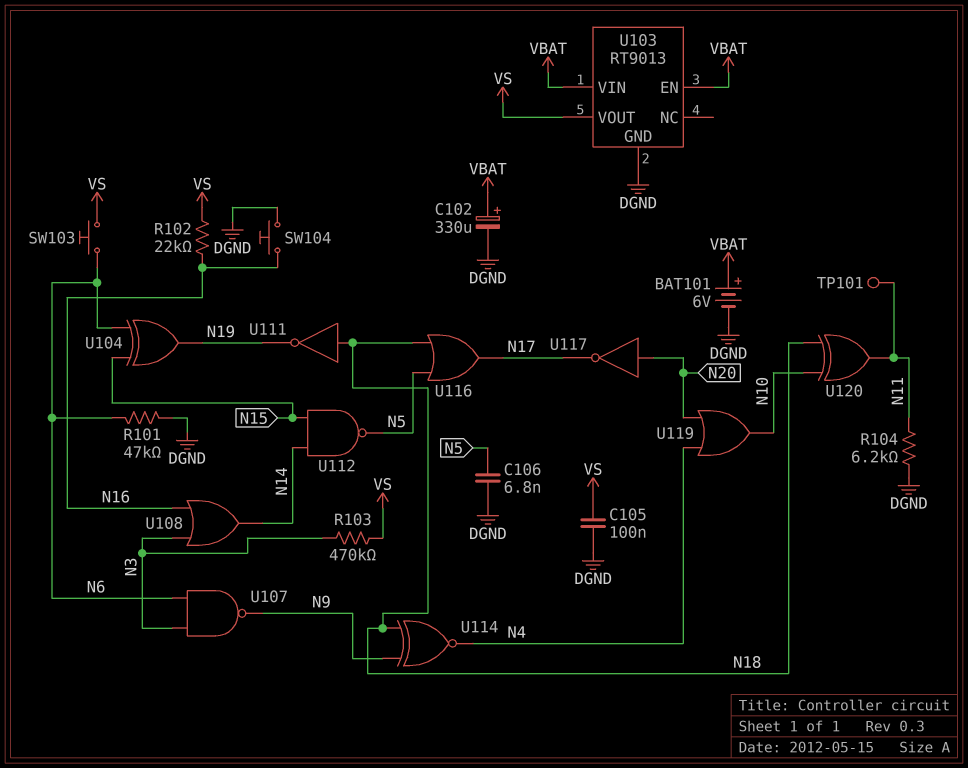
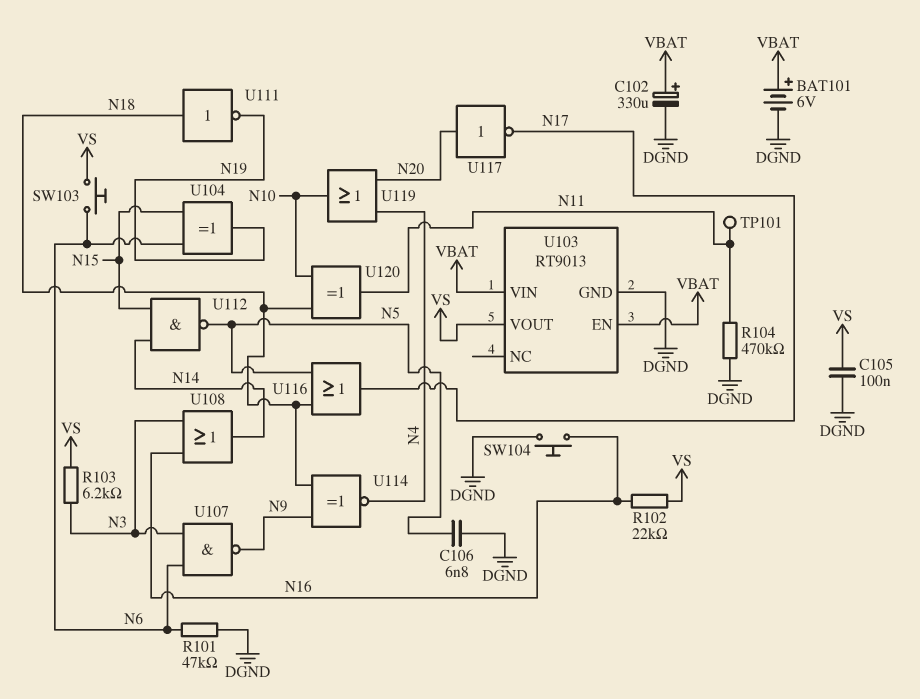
R103: 470k (N3, VS) -> 6.2k (N3, VS)
R104: 6.2k (DGND, N11) -> 470k (DGND, N11)

